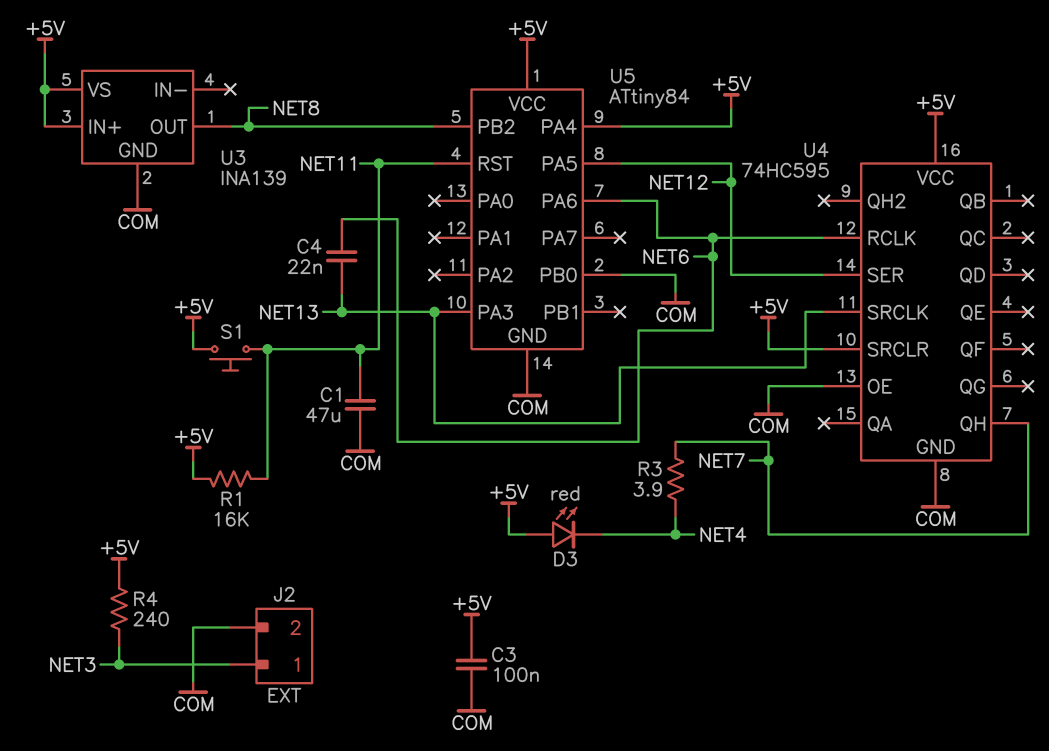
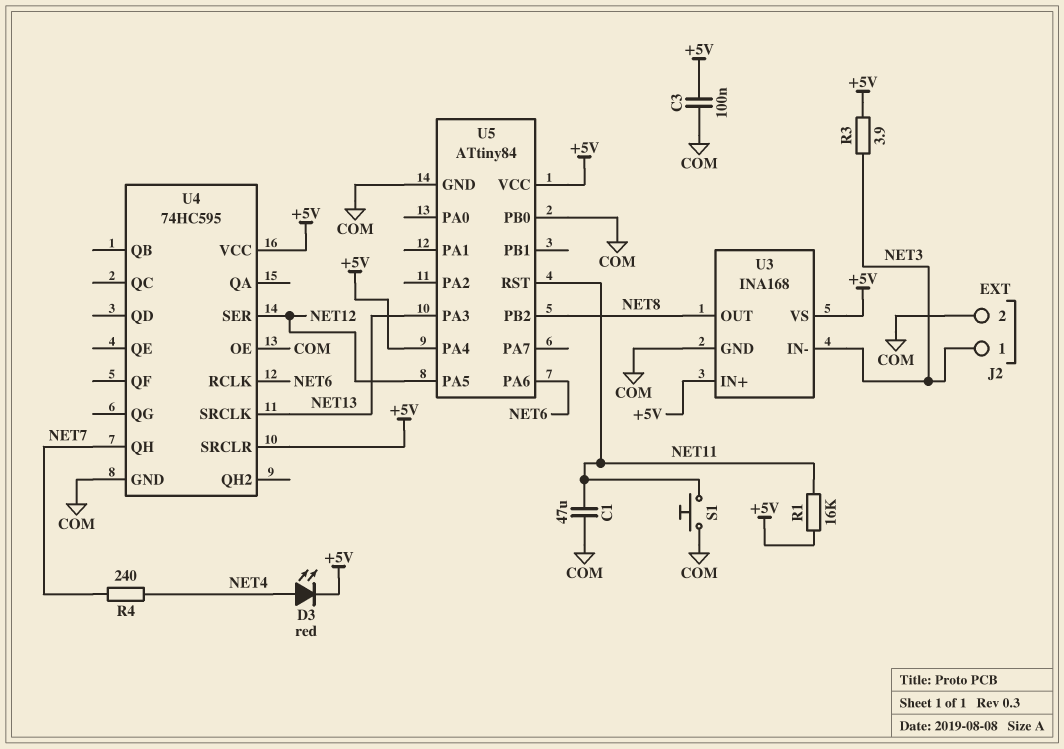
C4: 22nF (NET6, NET13) -> none
D3: LED red (A +5V, K NET4) -> LED red (A NET4, K +5V)
R3: 3.9 (NET4, NET7) -> 3.9 (+5V, NET3)
R4: 240 (+5V, NET3) -> 240 (NET4, NET7)
S1: button (+5V, NET11) -> button (COM, NET11)
U3: INA139 -> INA168
U3 pin IN-: none -> NET3

